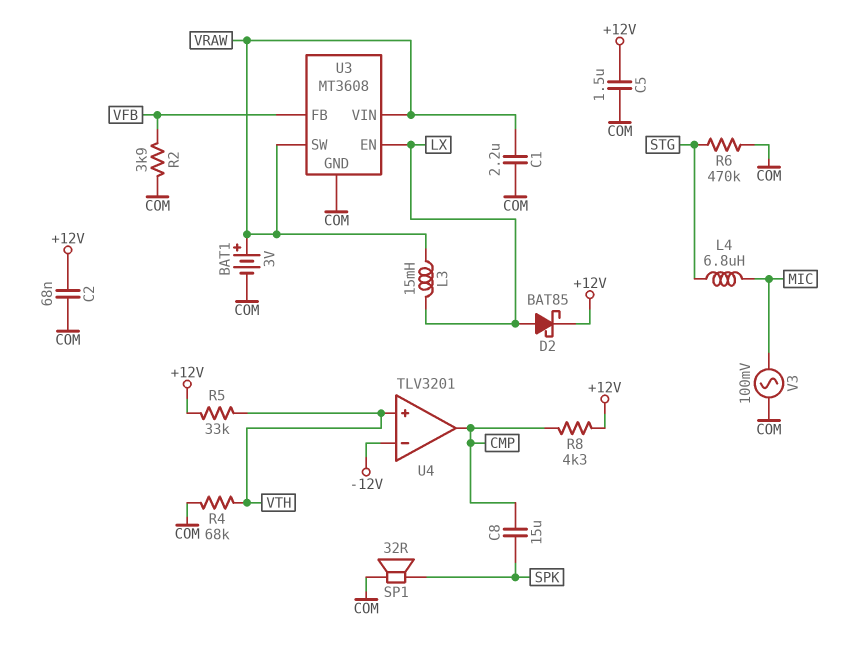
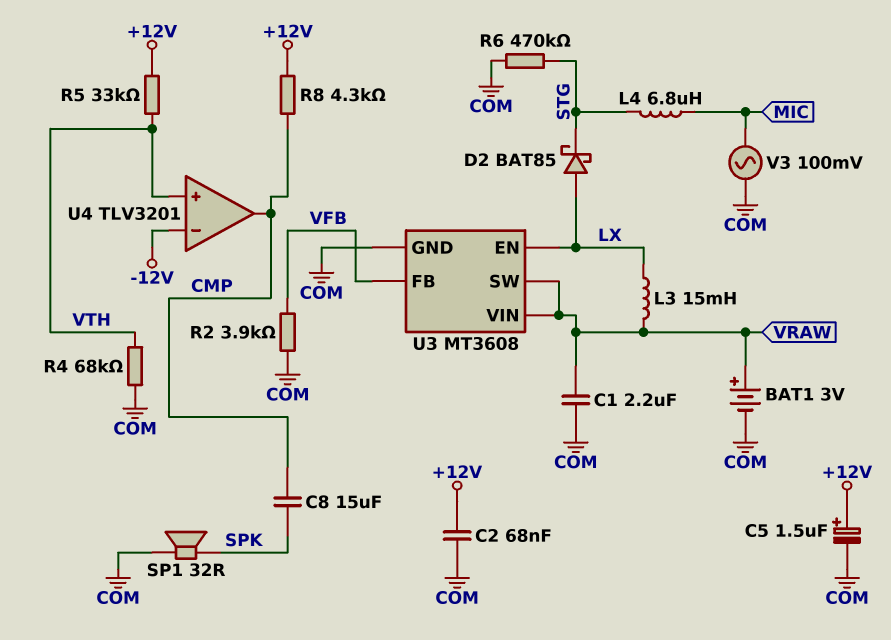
C5: 1.5uF (+12V, COM) -> 1.5uF (plus +12V, minus COM)
D2: schottky BAT85 (A LX, K +12V) -> schottky BAT85 (A LX, K STG)

